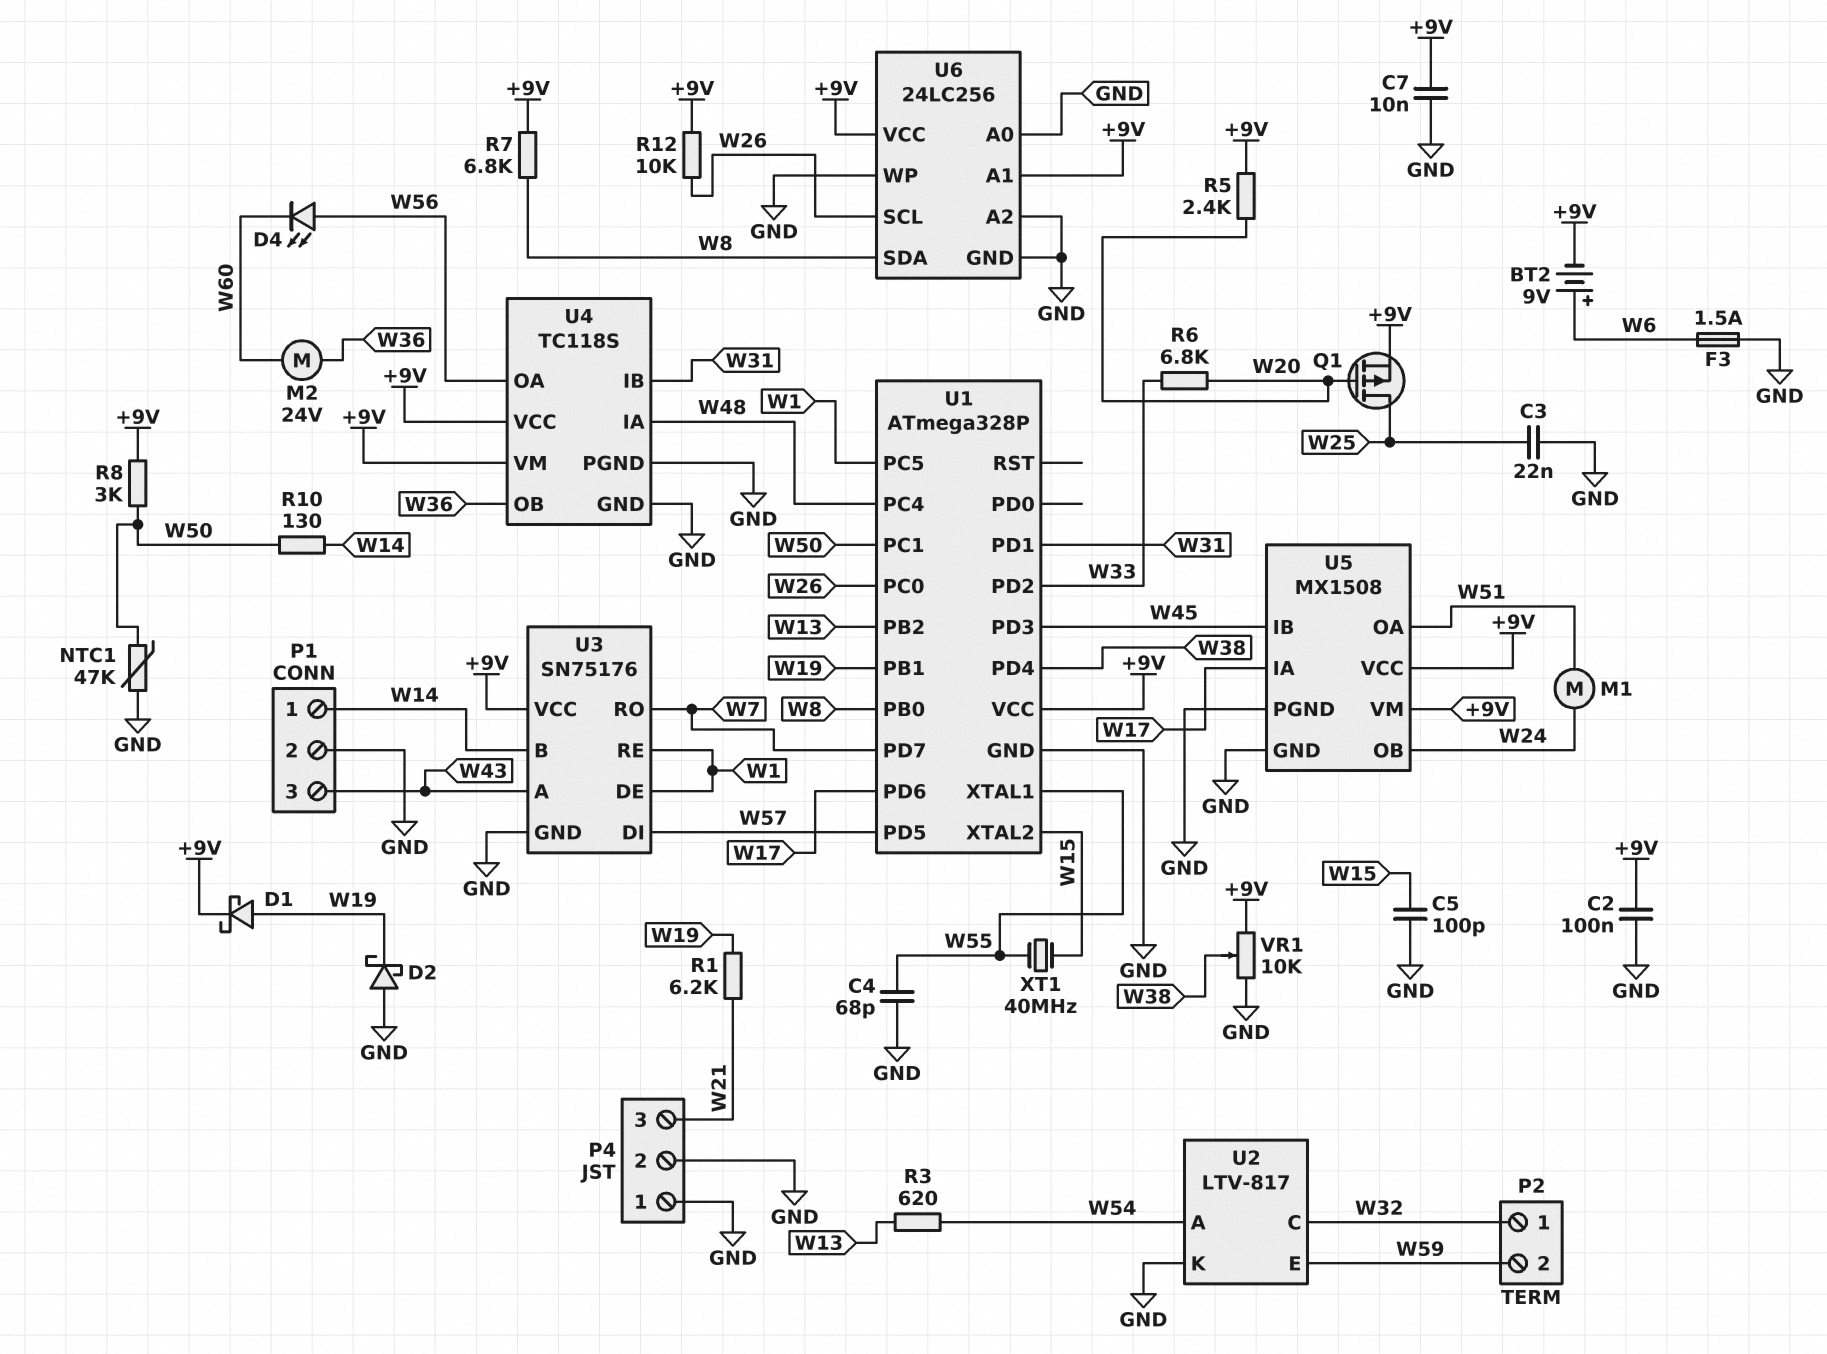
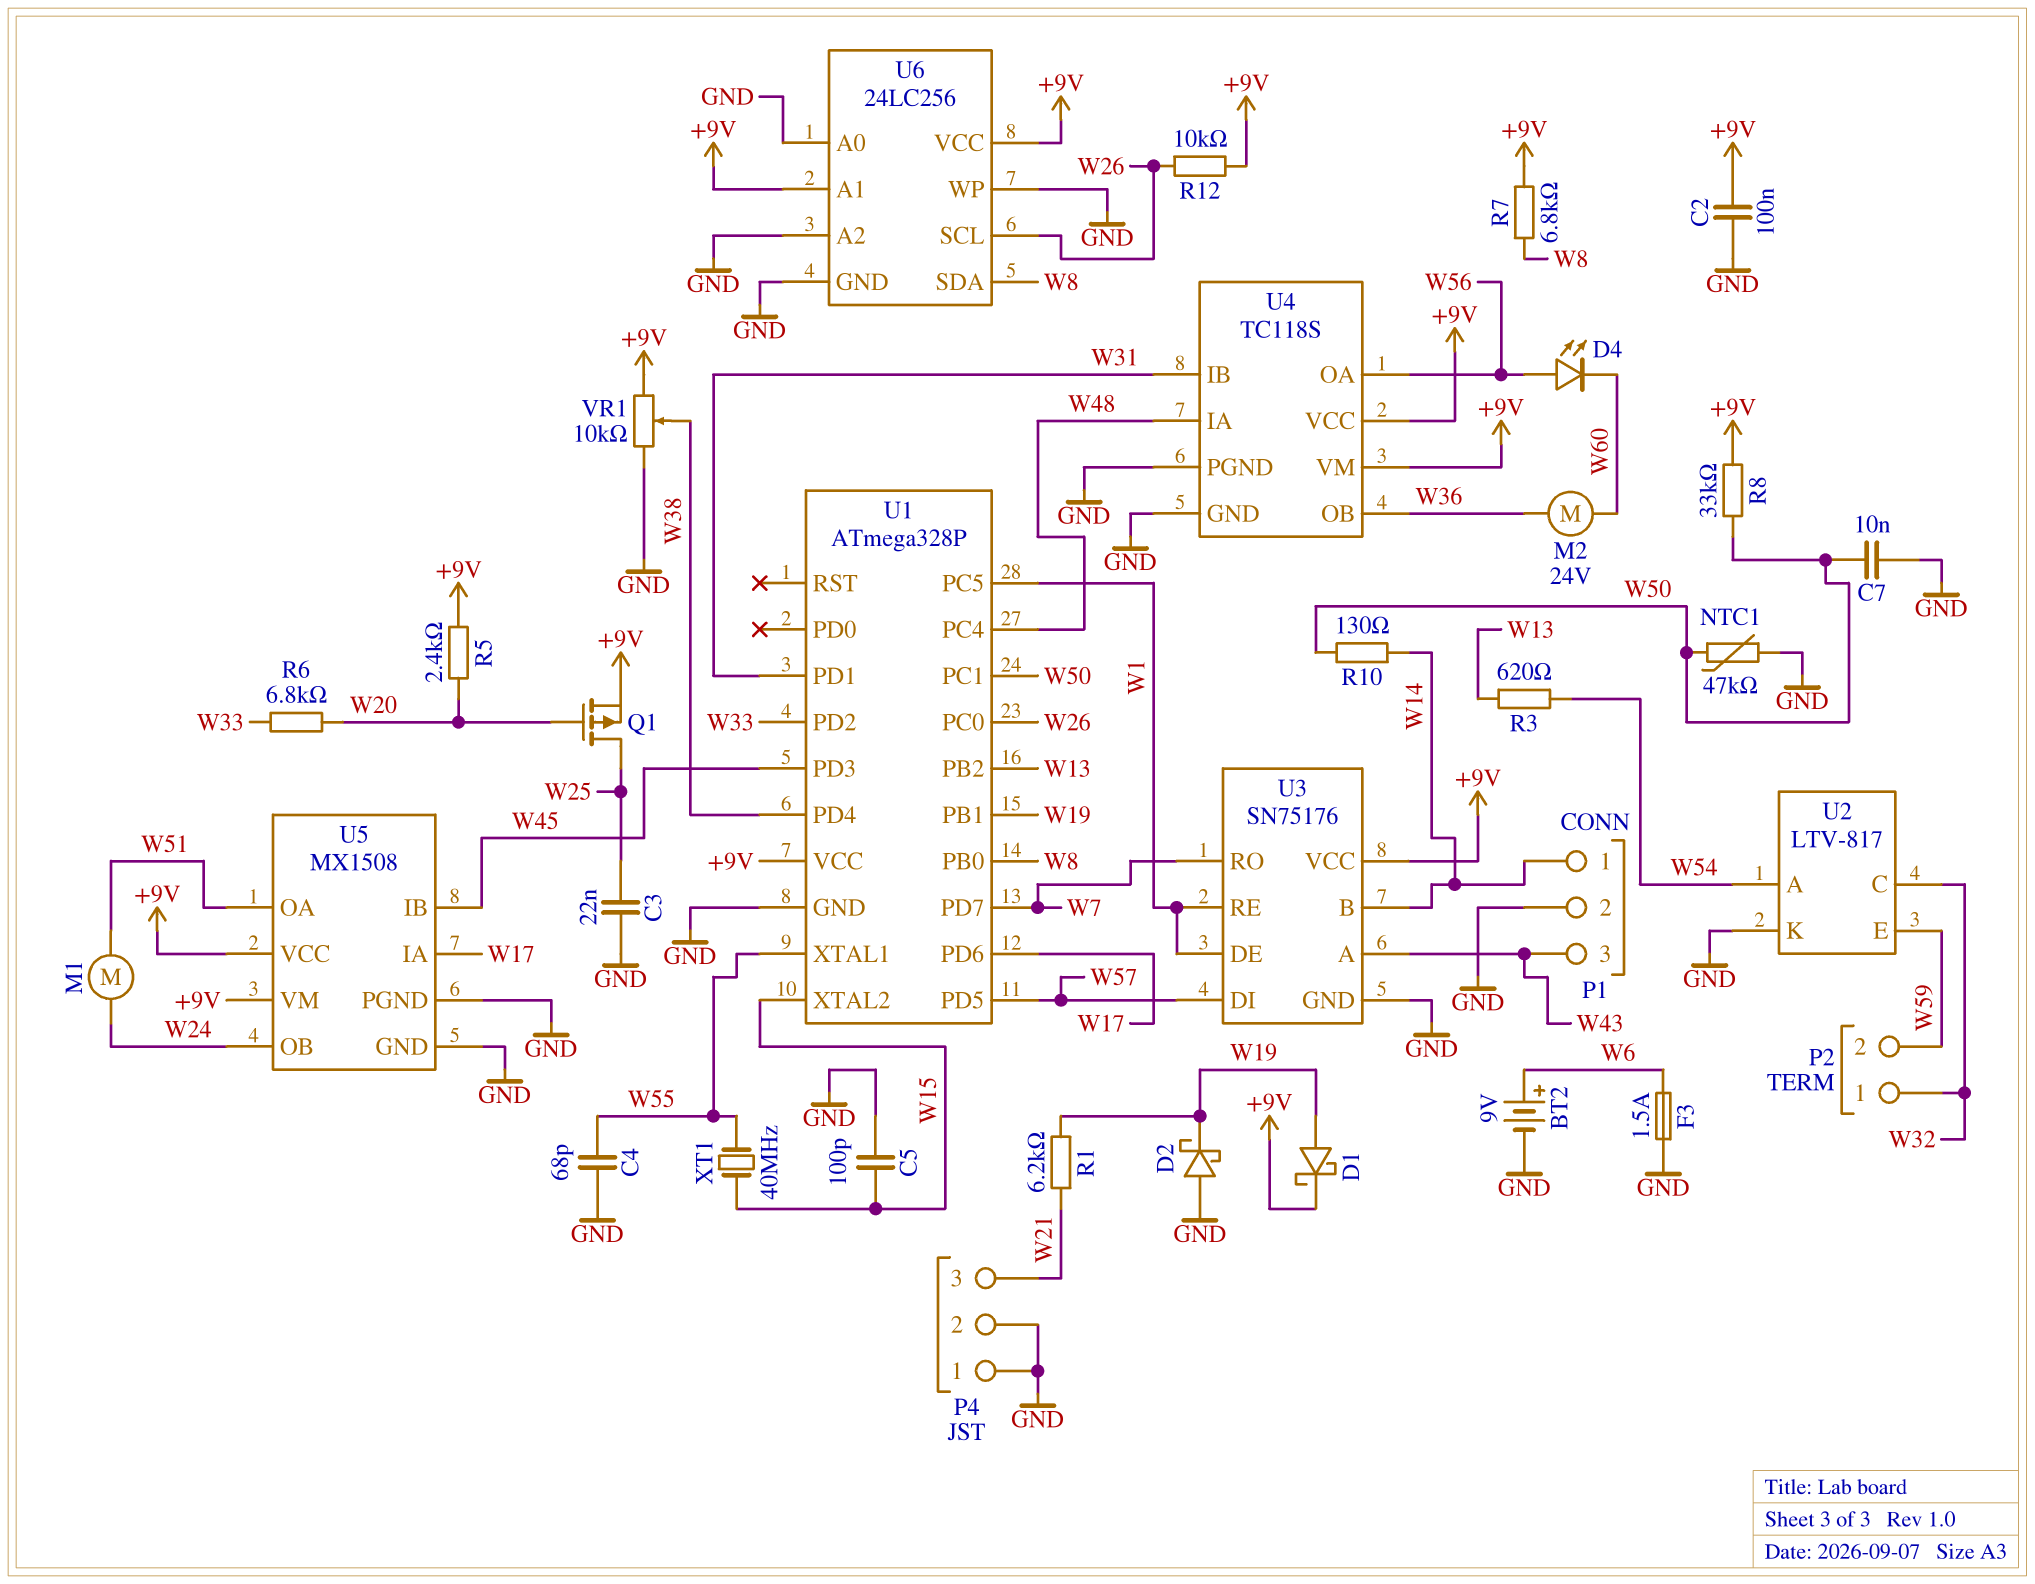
BT2: 9V (plus W6, minus +9V) -> 9V (plus W6, minus GND)
C7: 10nF (+9V, GND) -> 10nF (GND, W50)
R8: 3k (+9V, W50) -> 33k (+9V, W50)

